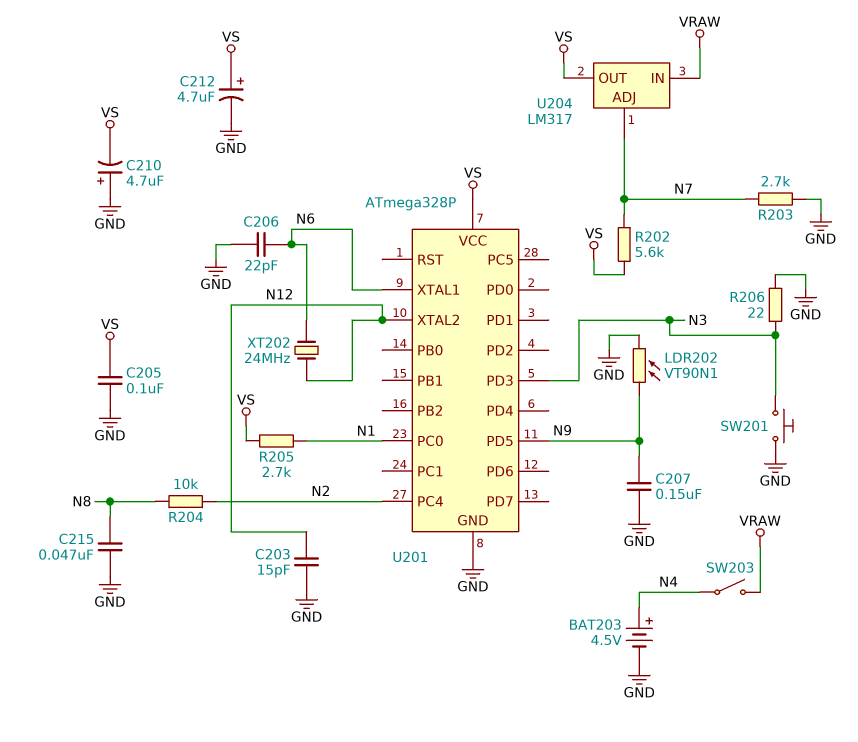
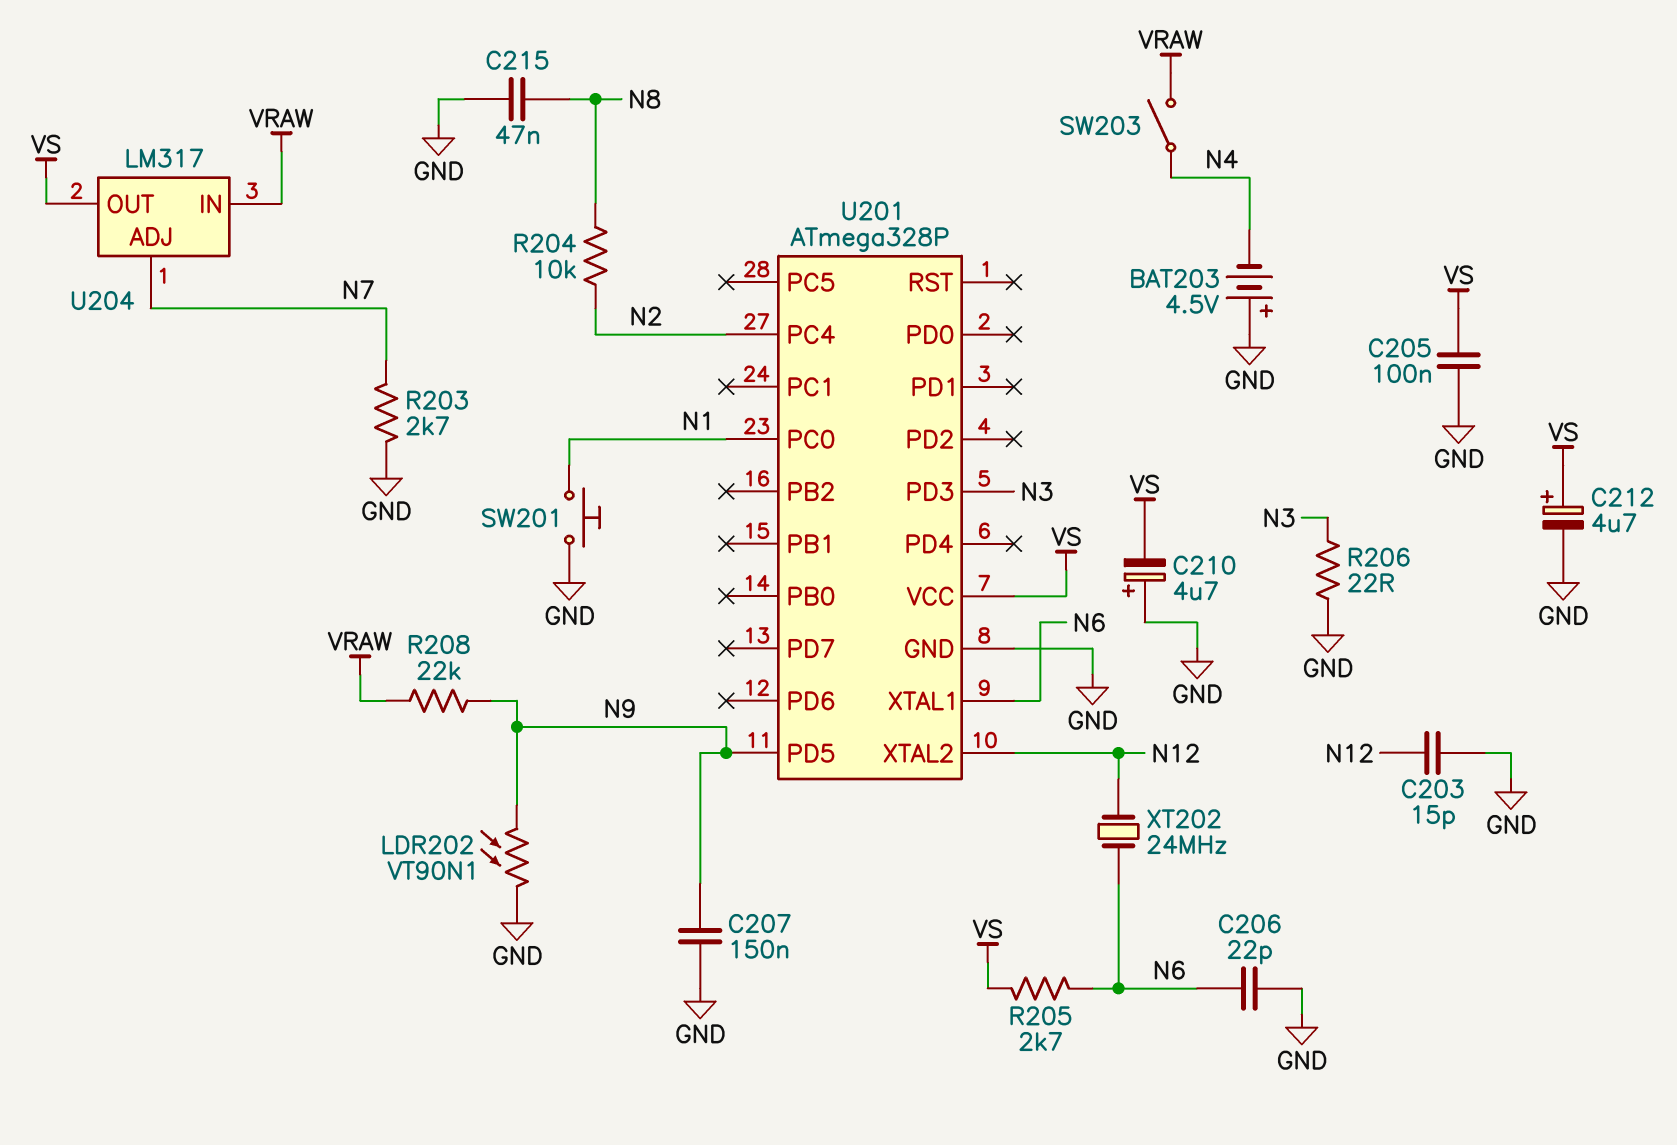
BAT203: 4.5V (plus N4, minus GND) -> 4.5V (plus GND, minus N4)
R202: 5.6k (N7, VS) -> none
R205: 2.7k (N1, VS) -> 2.7k (N6, VS)
R208: none -> 22k (N9, VRAW)
SW201: button (GND, N3) -> button (GND, N1)

